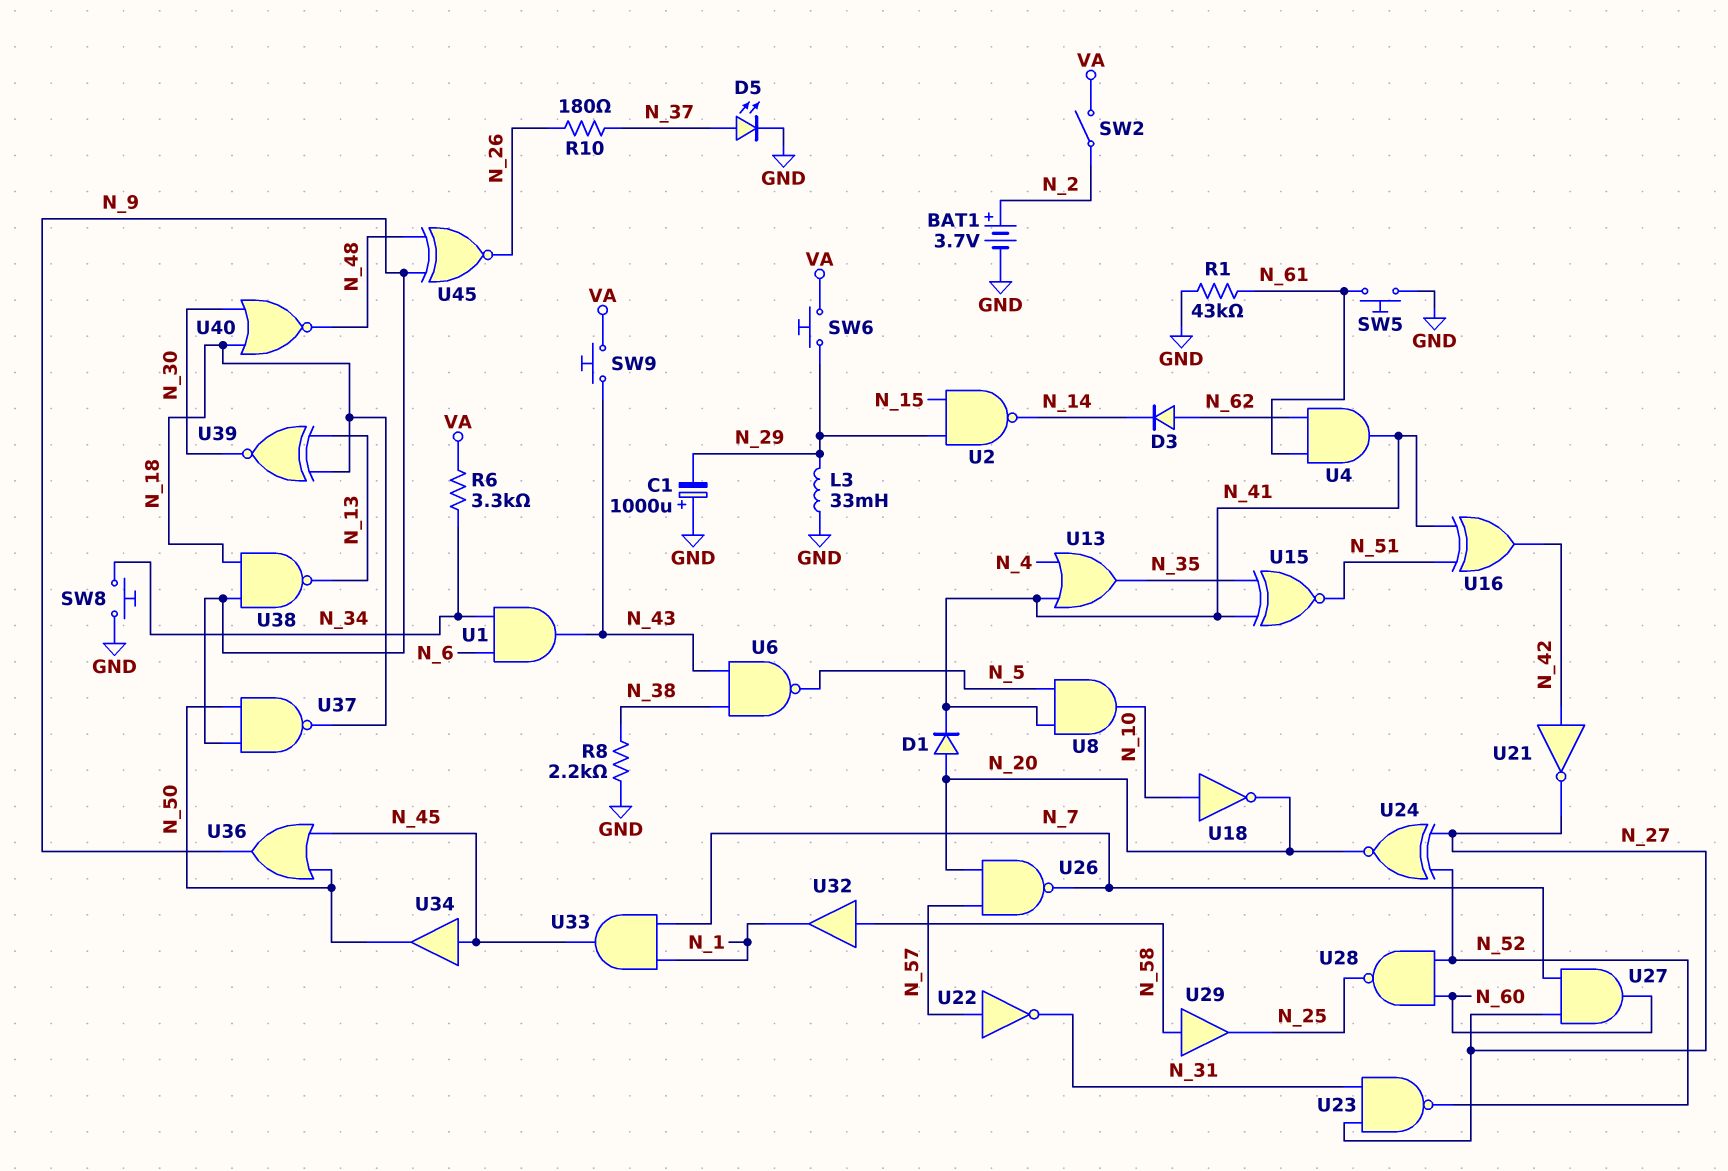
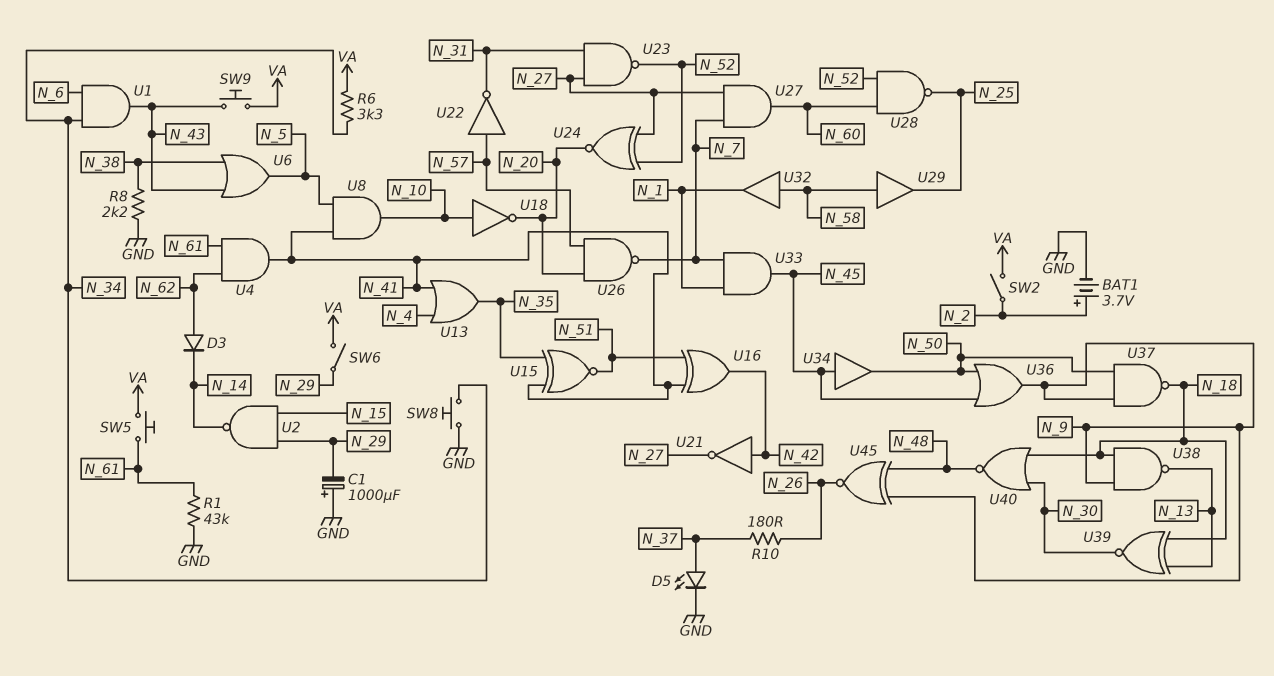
D1: diode (A N_20, K N_41) -> none
L3: 33mH (GND, N_29) -> none
SW5: button (GND, N_61) -> button (N_61, VA)
SW6: button (N_29, VA) -> switch (N_29, VA)
U6: NAND (in N_38, in N_43, out N_5) -> OR (in N_38, in N_43, out N_5)

